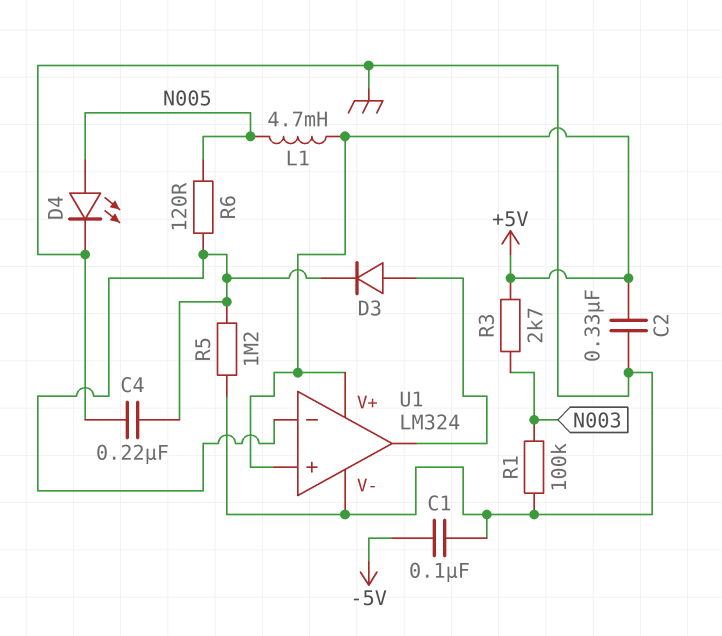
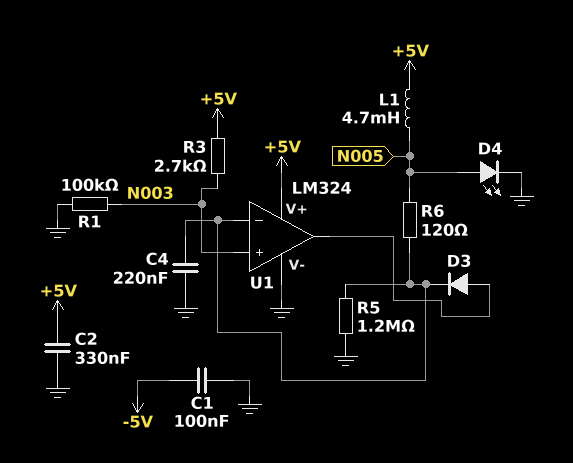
U1 pin in+: +5V -> N003

